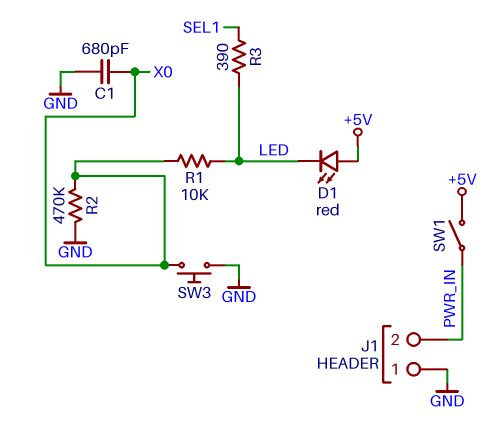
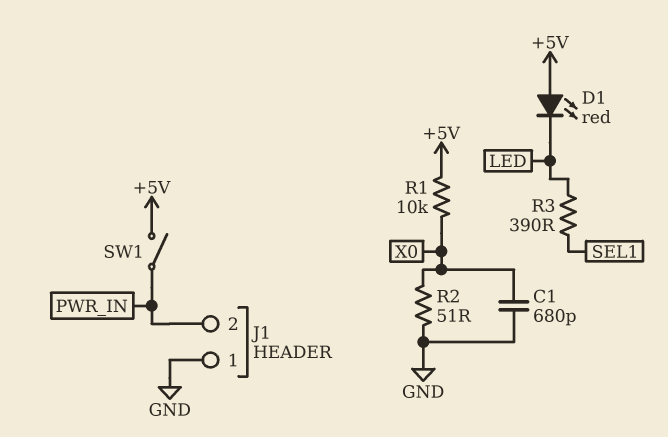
R1: 10k (LED, X0) -> 10k (+5V, X0)
R2: 470k (GND, X0) -> 51 (GND, X0)
SW3: button (GND, X0) -> none

